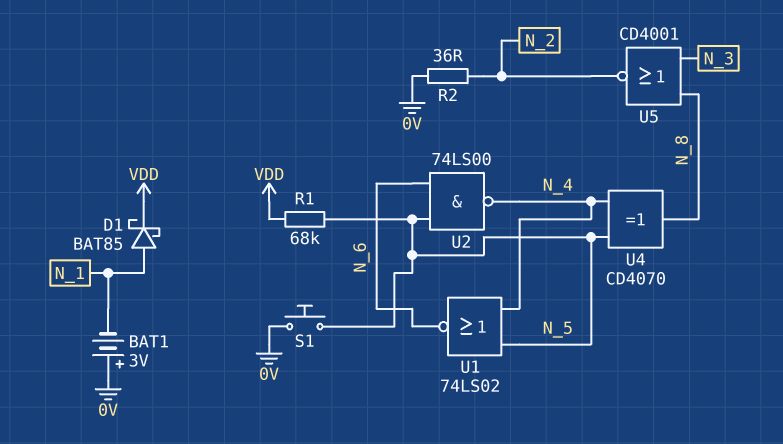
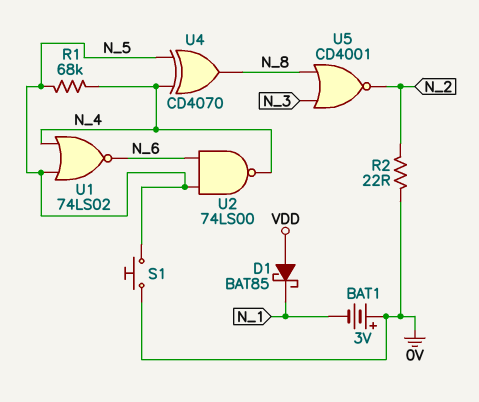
D1: schottky BAT85 (A N_1, K VDD) -> schottky BAT85 (A VDD, K N_1)
R1: 68k (N_5, VDD) -> 68k (N_4, N_5)
R2: 36 (0V, N_2) -> 22 (0V, N_2)

